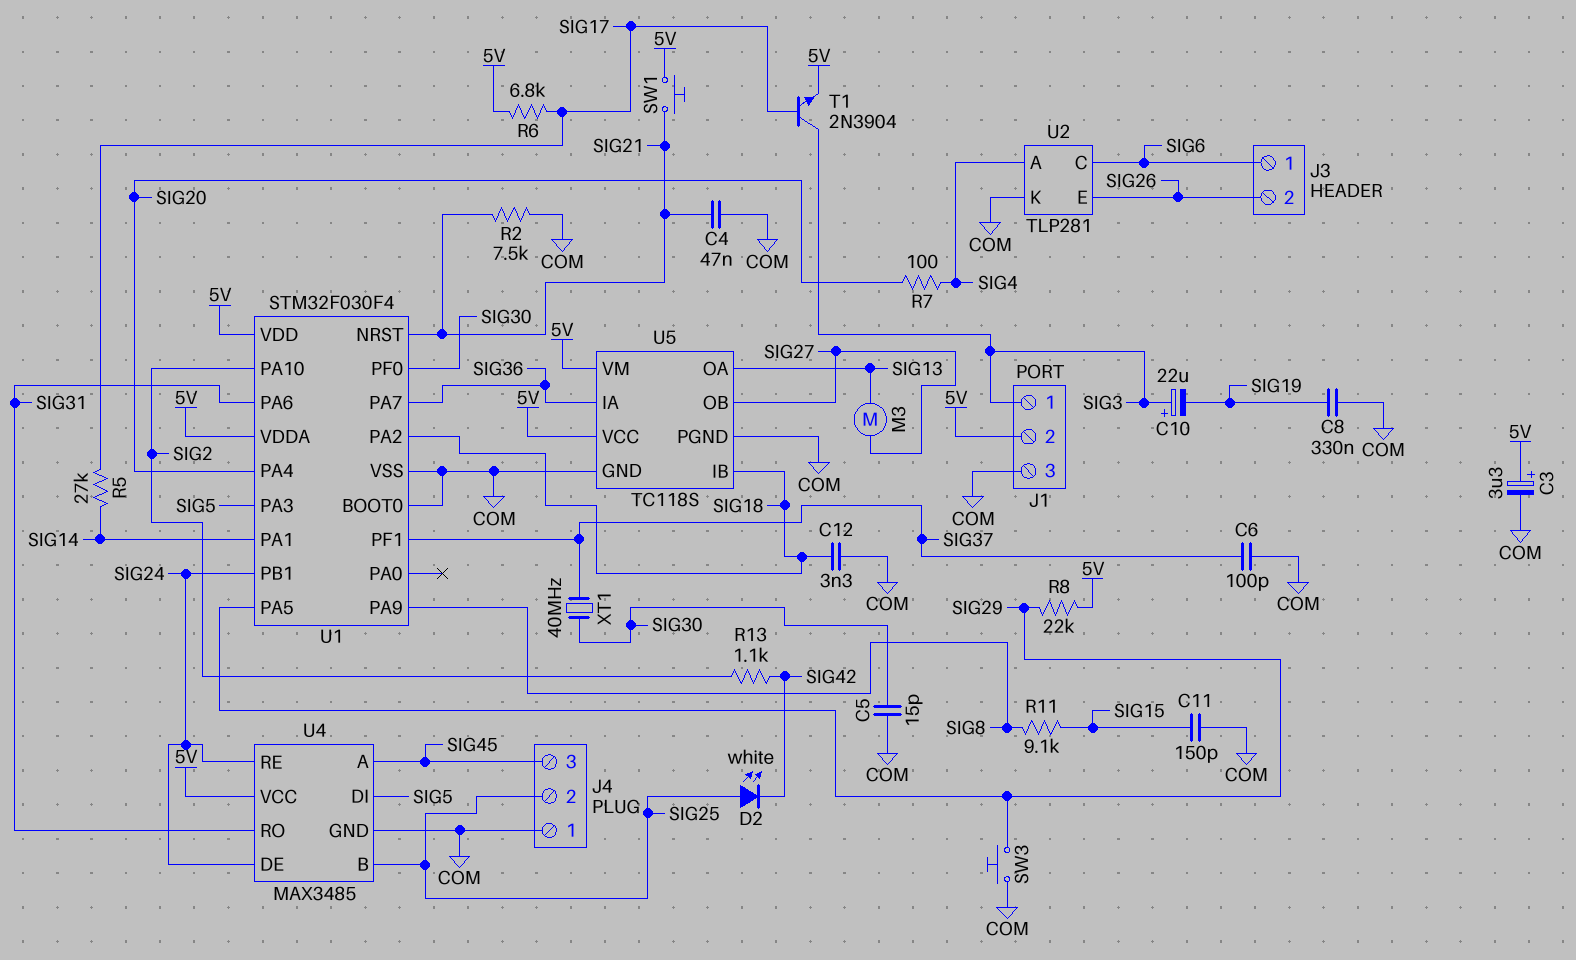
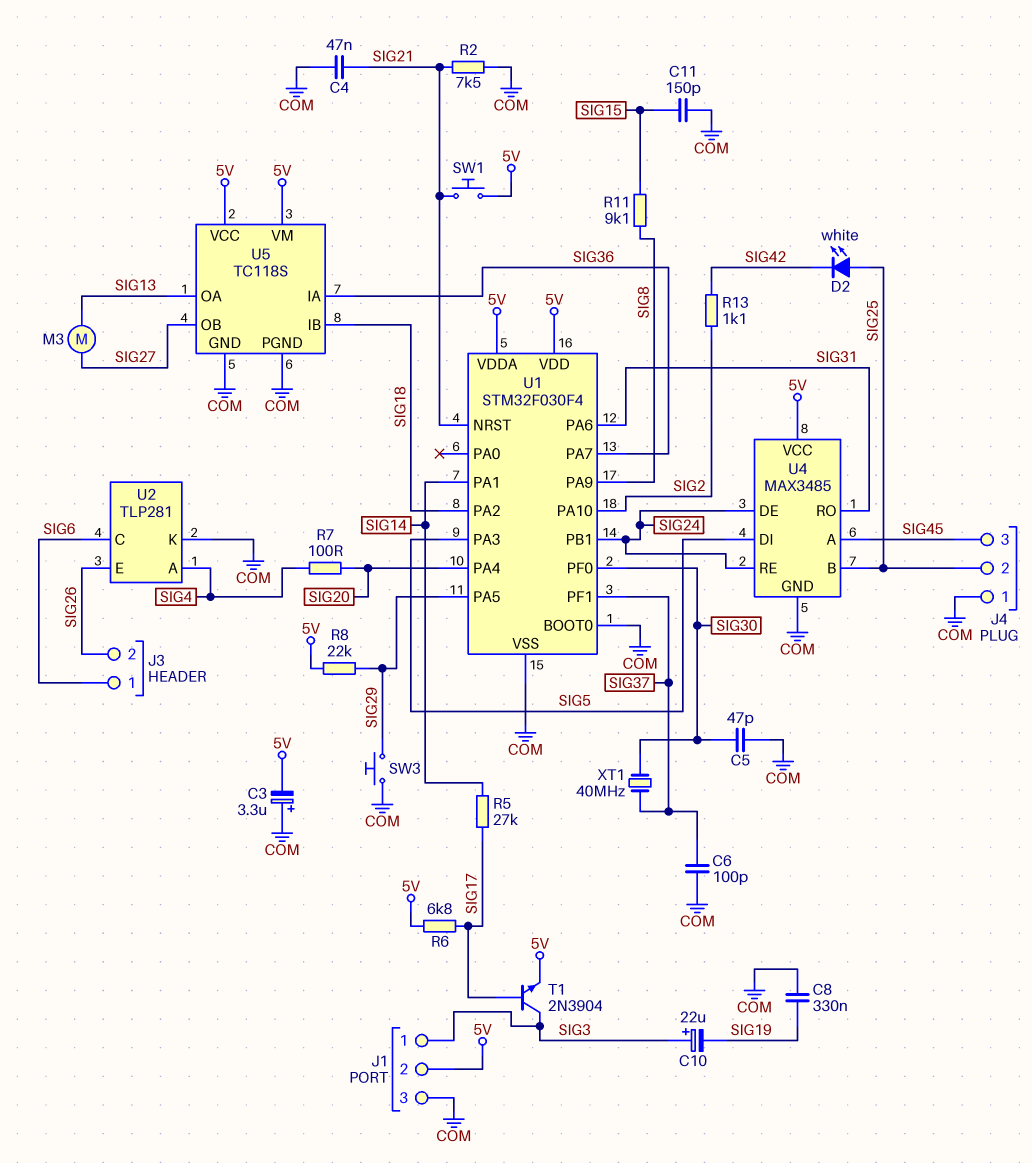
C3: 3.3uF (plus 5V, minus COM) -> 3.3uF (plus COM, minus 5V)
C5: 15pF (COM, SIG30) -> 47pF (COM, SIG30)
C12: 3.3nF (COM, SIG18) -> none

